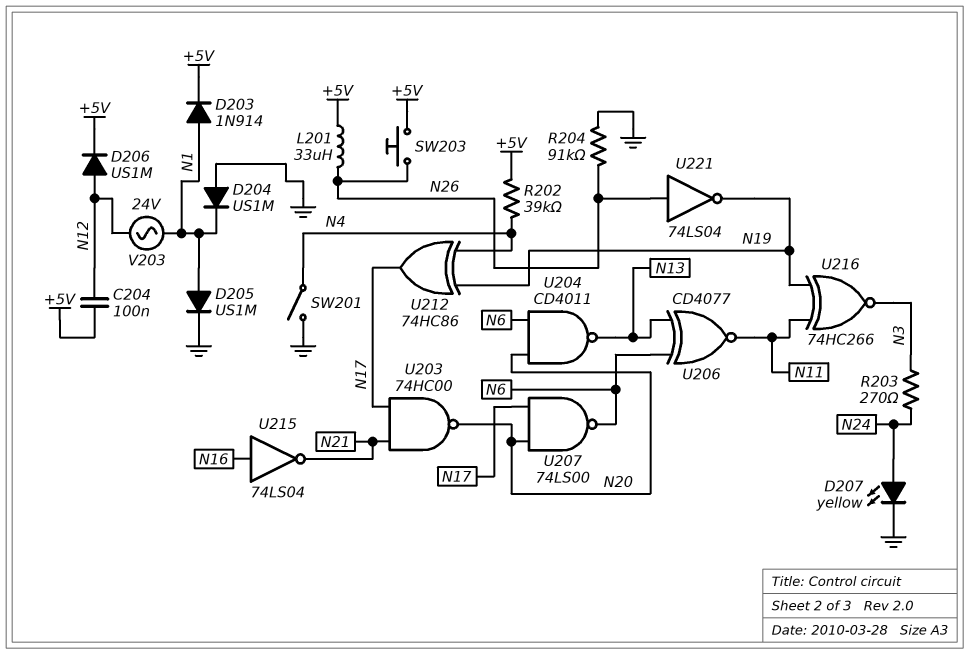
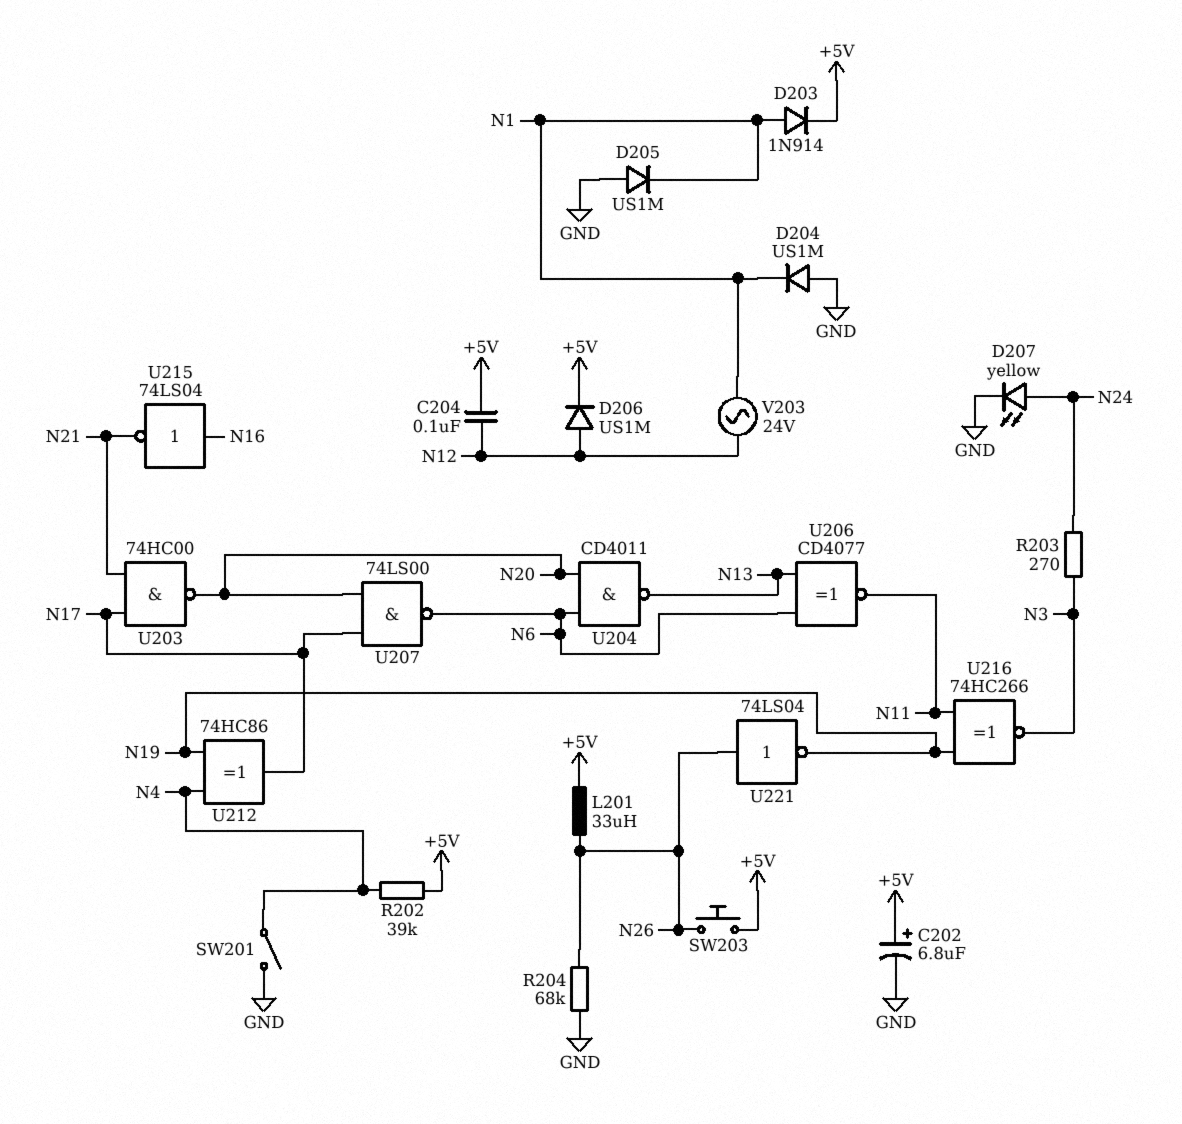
C202: none -> 6.8uF (plus +5V, minus GND)
D205: diode US1M (A N1, K GND) -> diode US1M (A GND, K N1)
R204: 91k (GND, N26) -> 68k (GND, N26)

